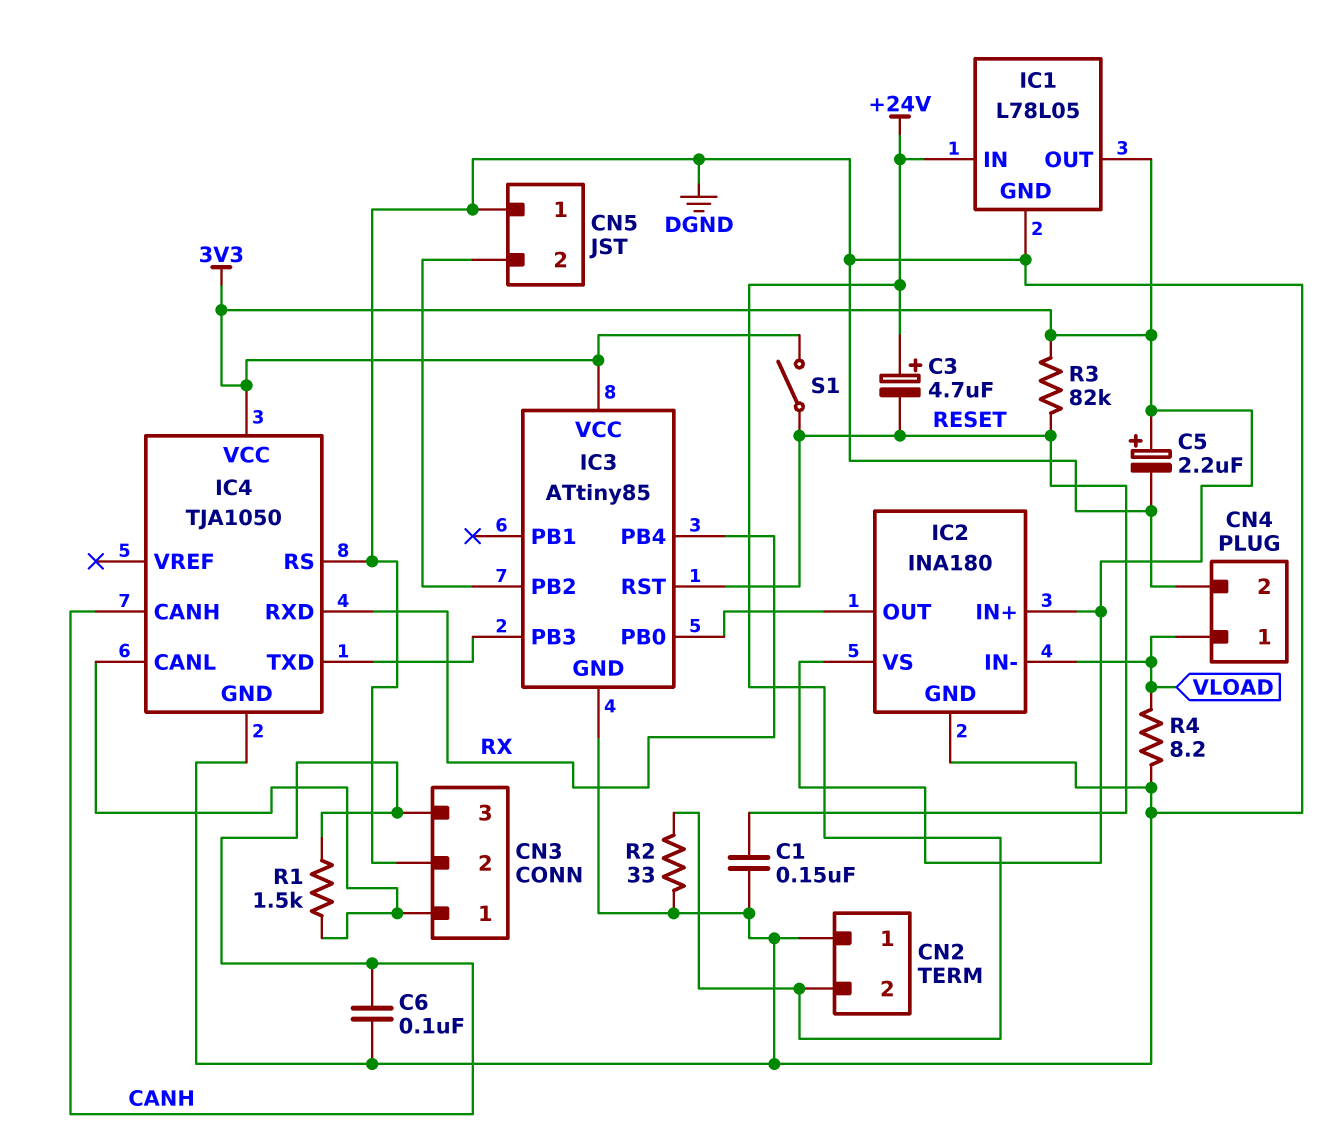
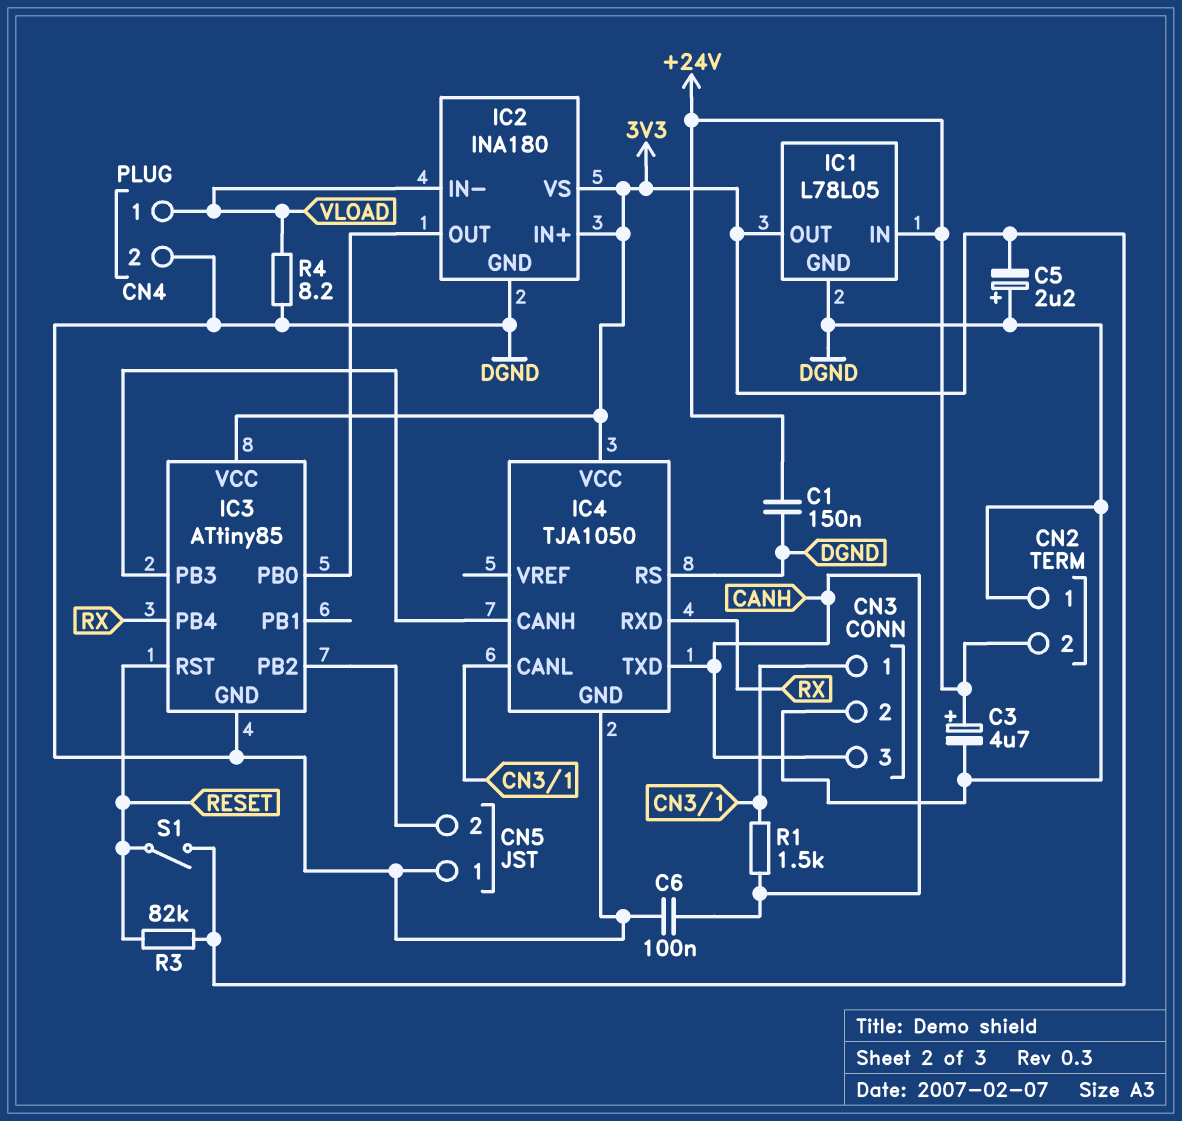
C1: 150nF (DGND, RESET) -> 150nF (+24V, DGND)
C3: 4.7uF (plus +24V, minus RESET) -> 4.7uF (plus +24V, minus DGND)
C5: 2.2uF (plus 3V3, minus DGND) -> 2.2uF (plus DGND, minus 3V3)
IC4 pin CANH: CANH -> IC3/PB3
IC4 pin TXD: IC3/PB3 -> CANH
R2: 33 (+24V, DGND) -> none

